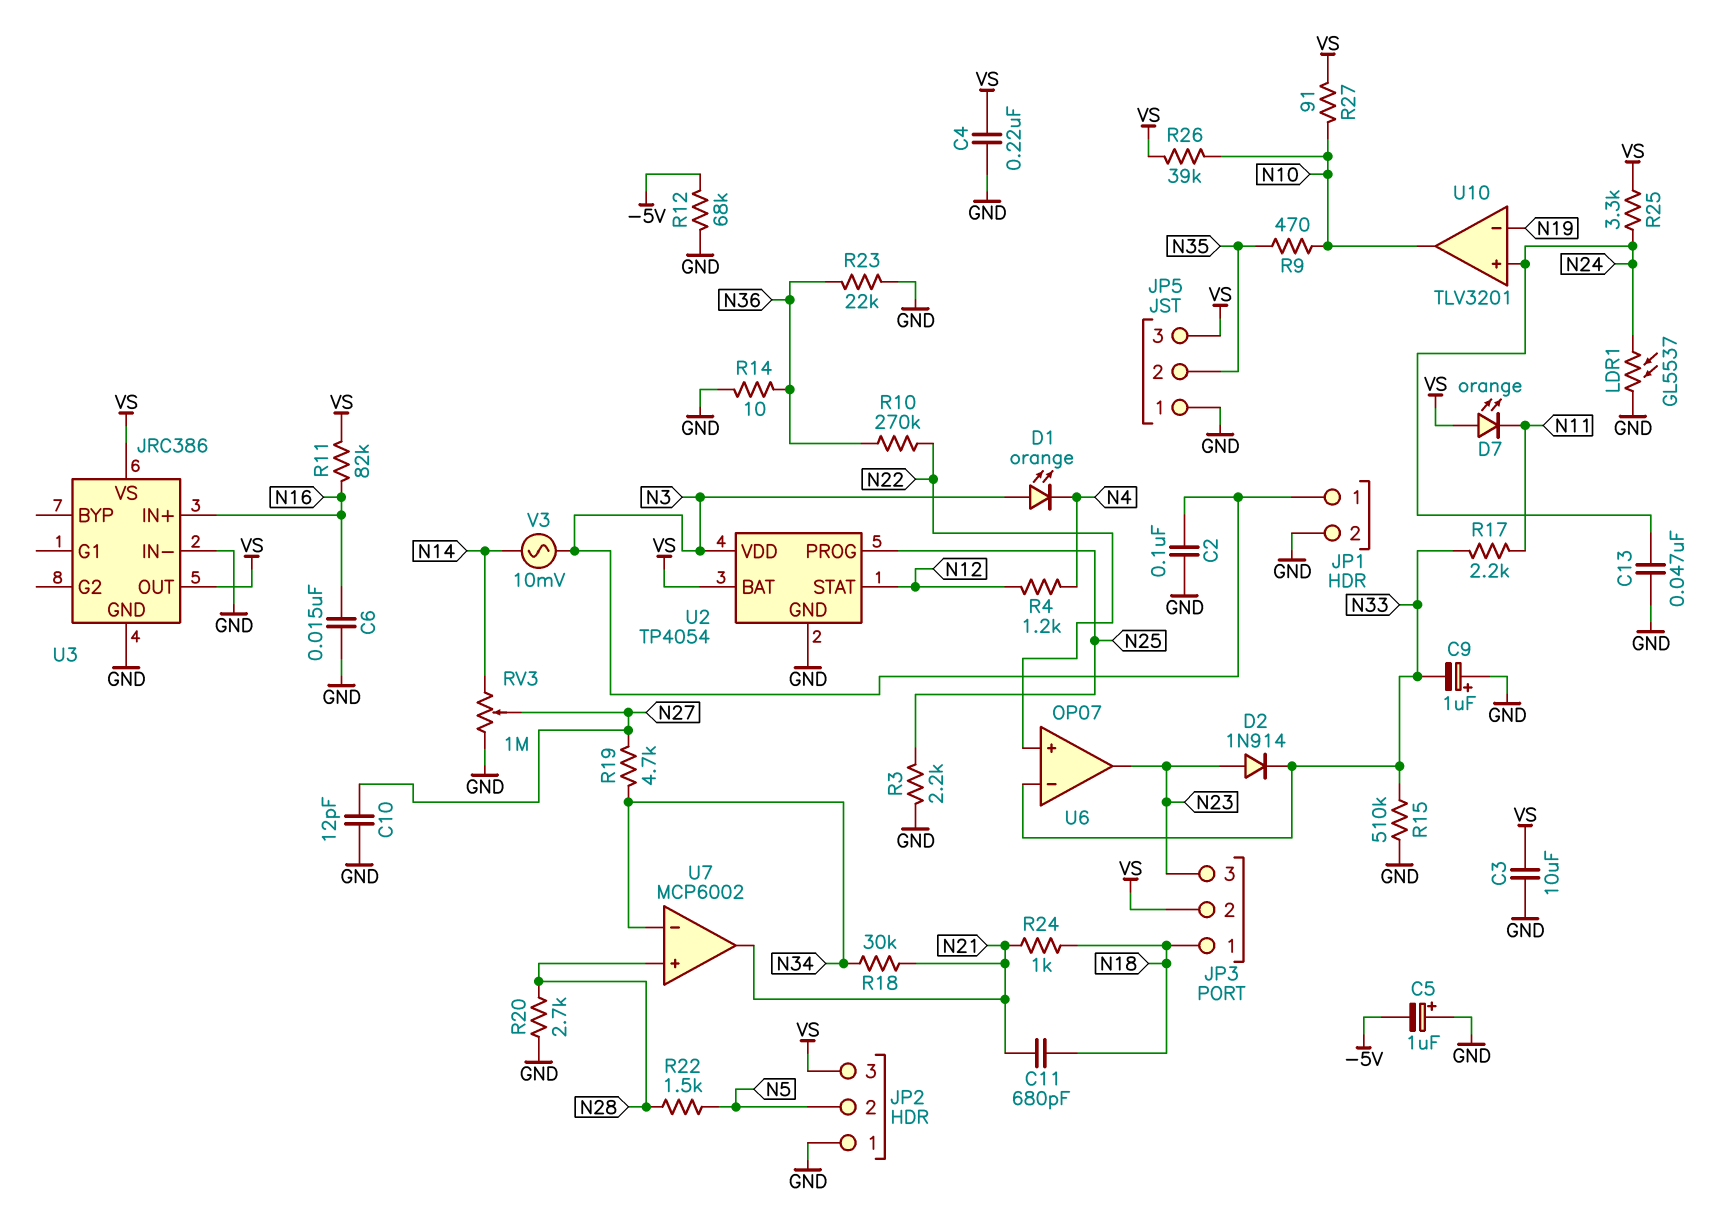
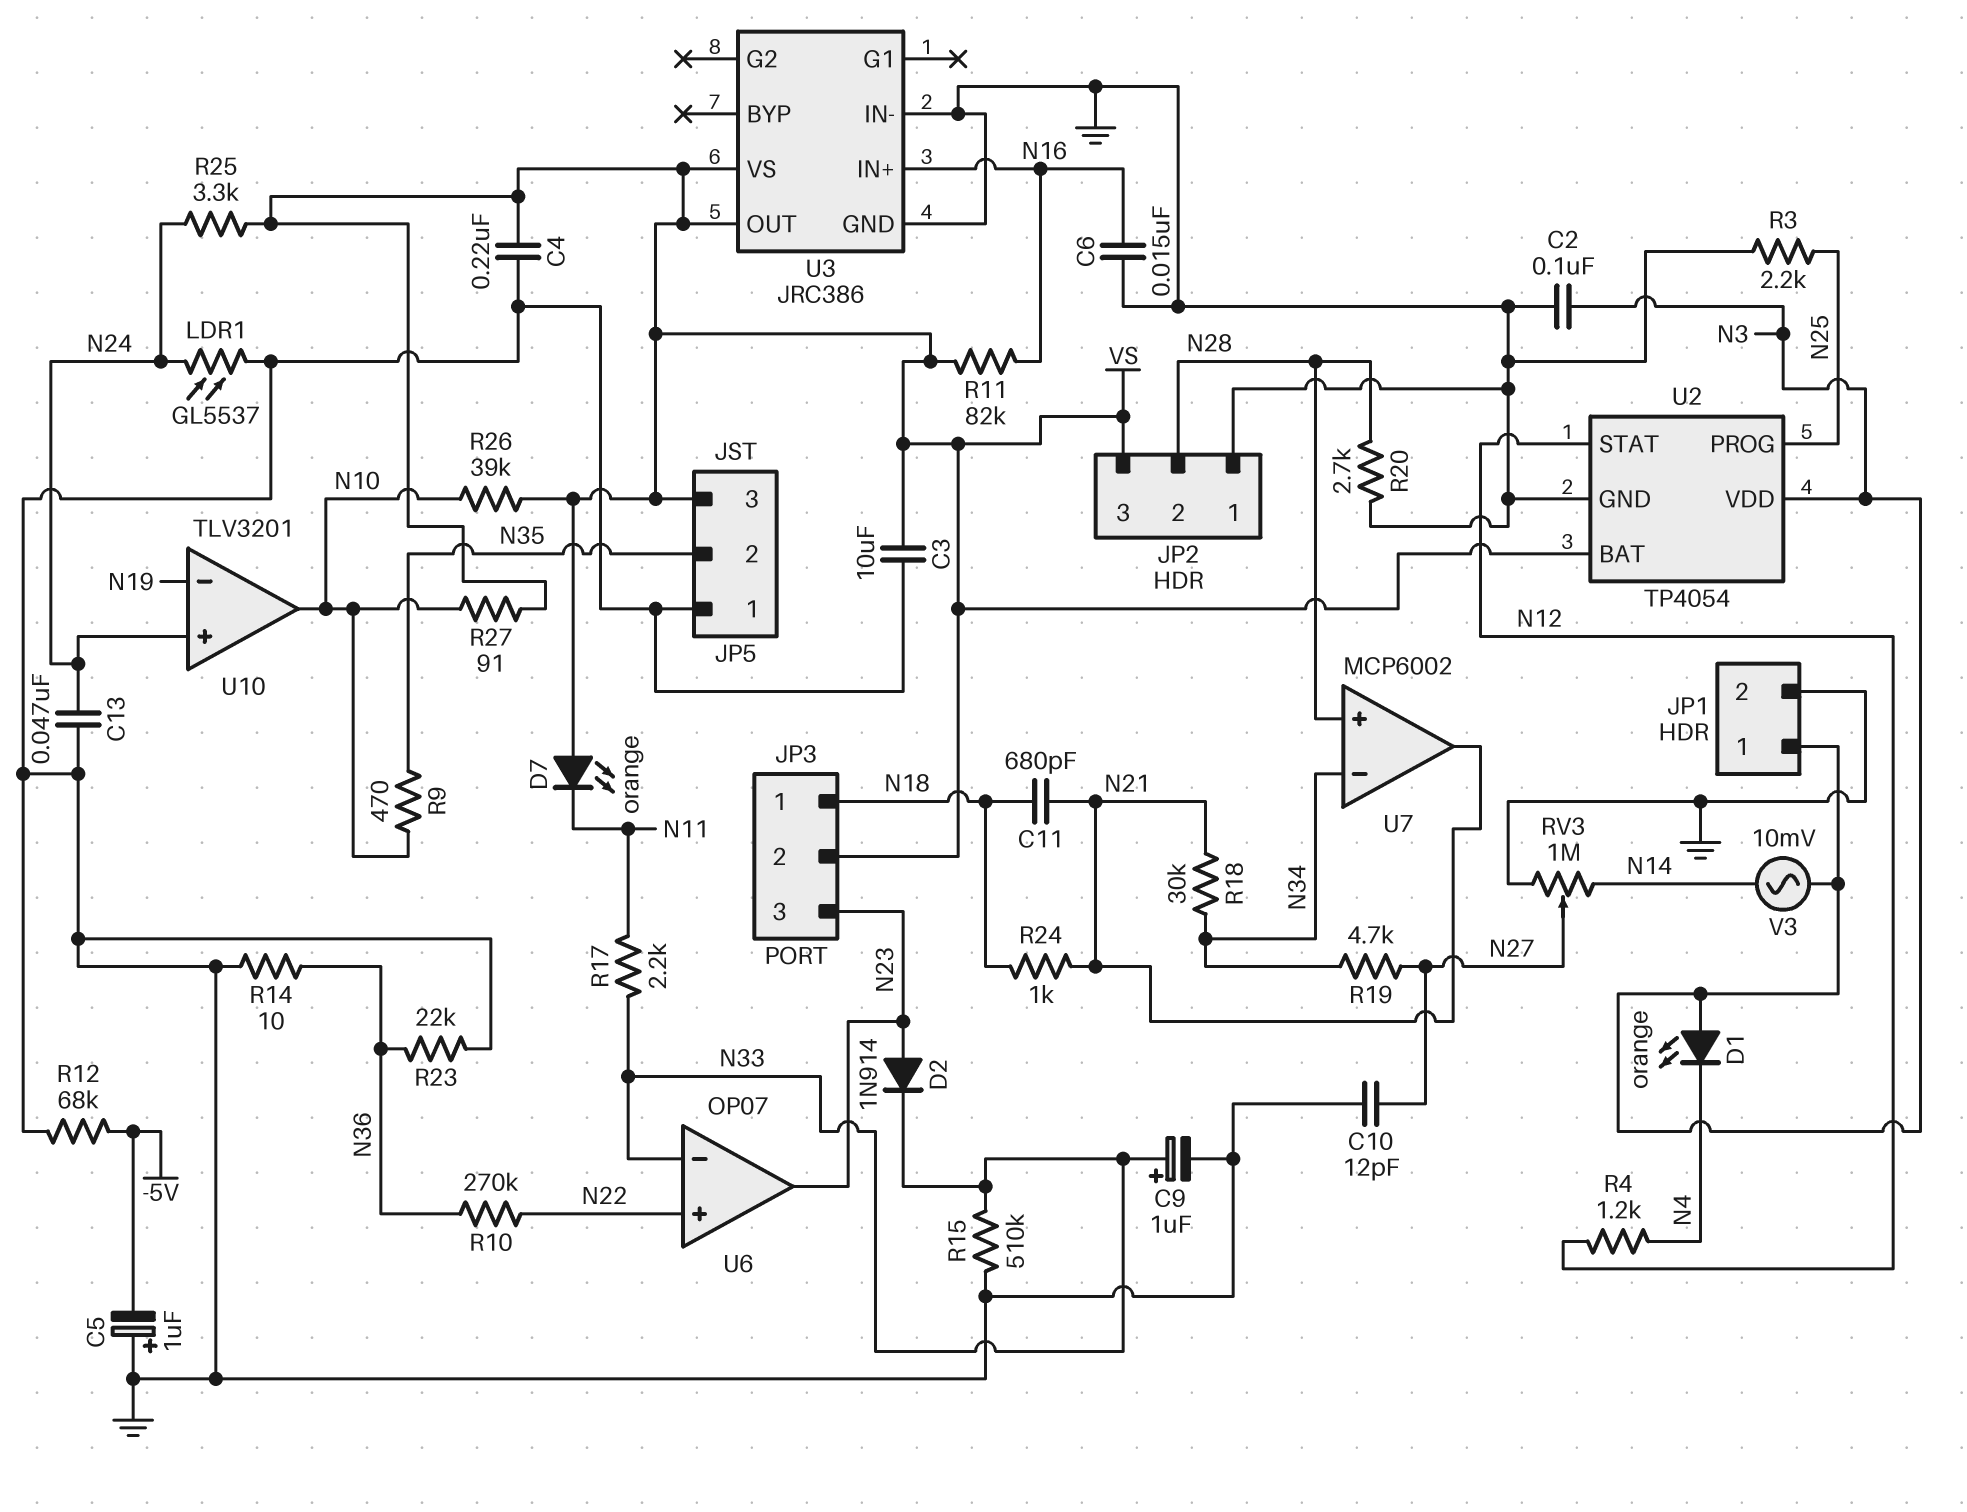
C9: 1uF (plus GND, minus N33) -> 1uF (plus N33, minus GND)
JP2 pin 2: N5 -> N28
R22: 1.5k (N5, N28) -> none

